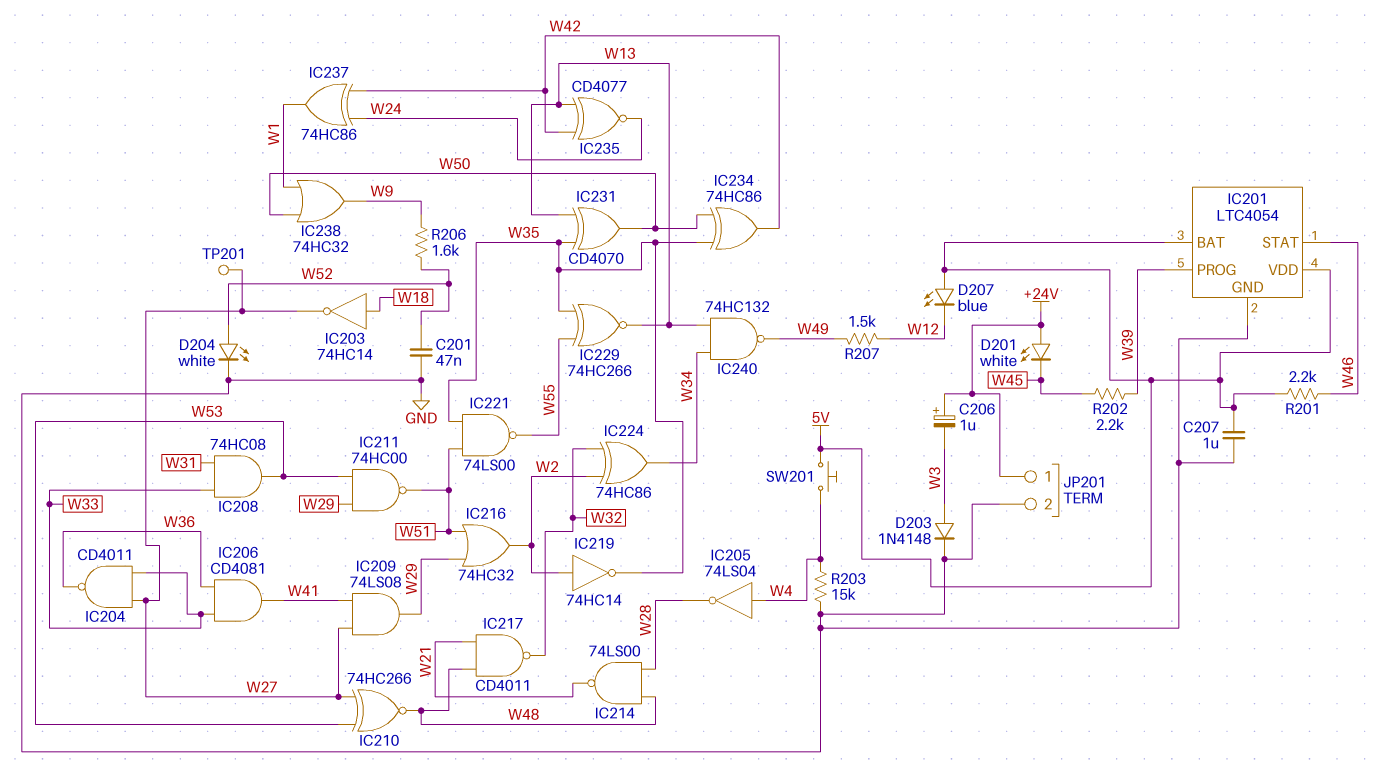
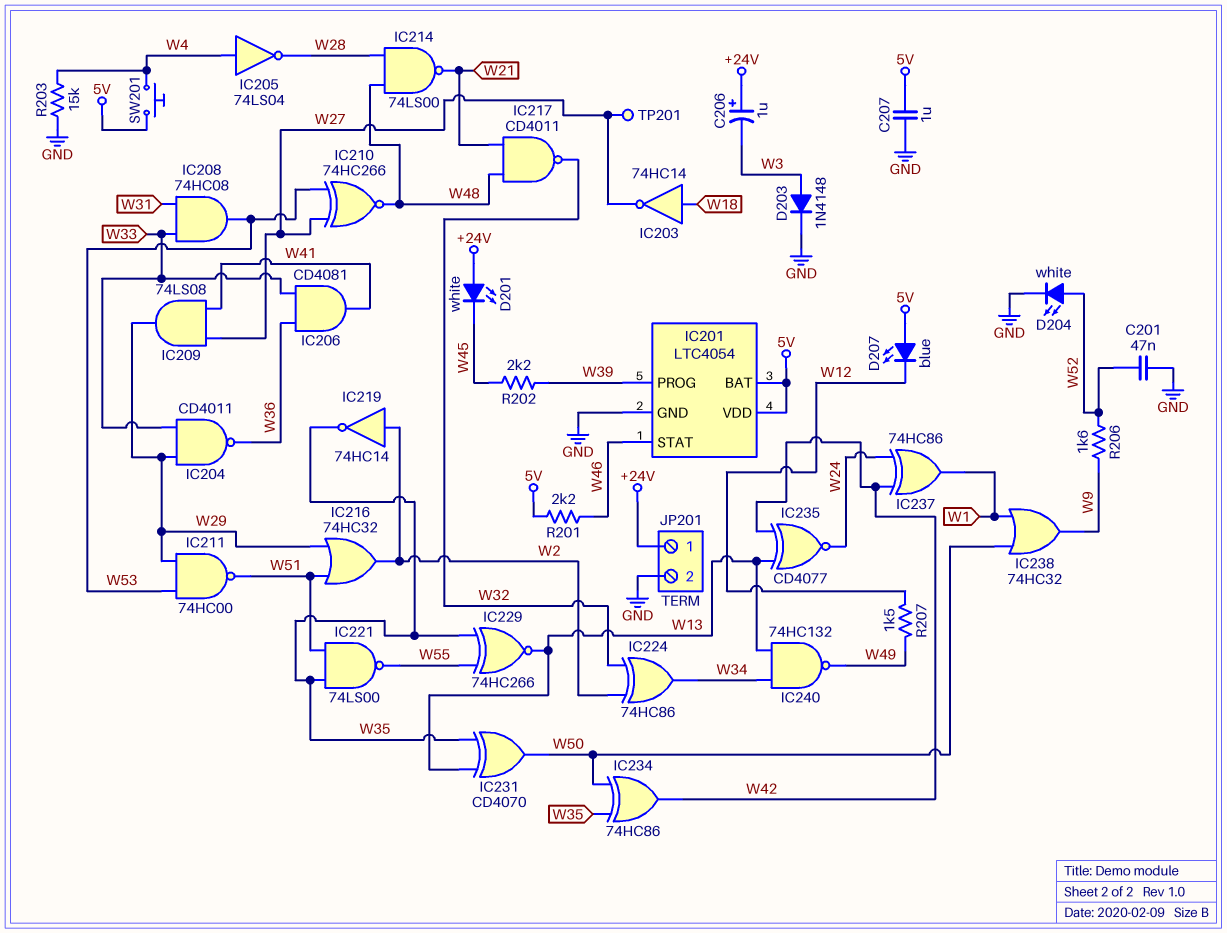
IC204: NAND CD4011 (in W27, in W33, out W36) -> NAND CD4011 (in W29, in W33, out W36)

